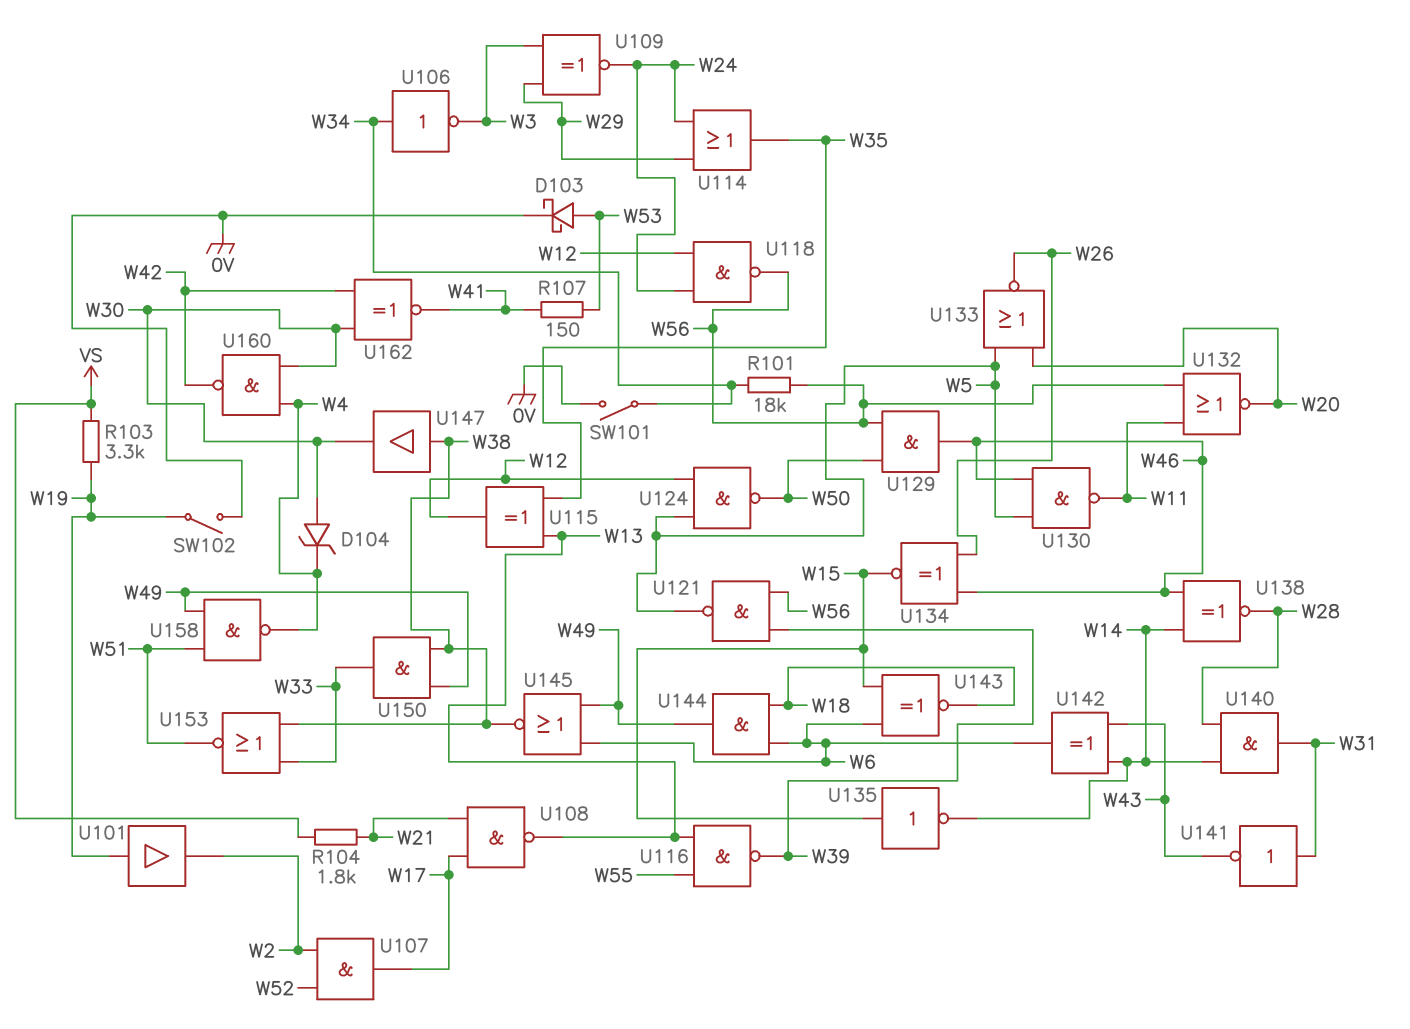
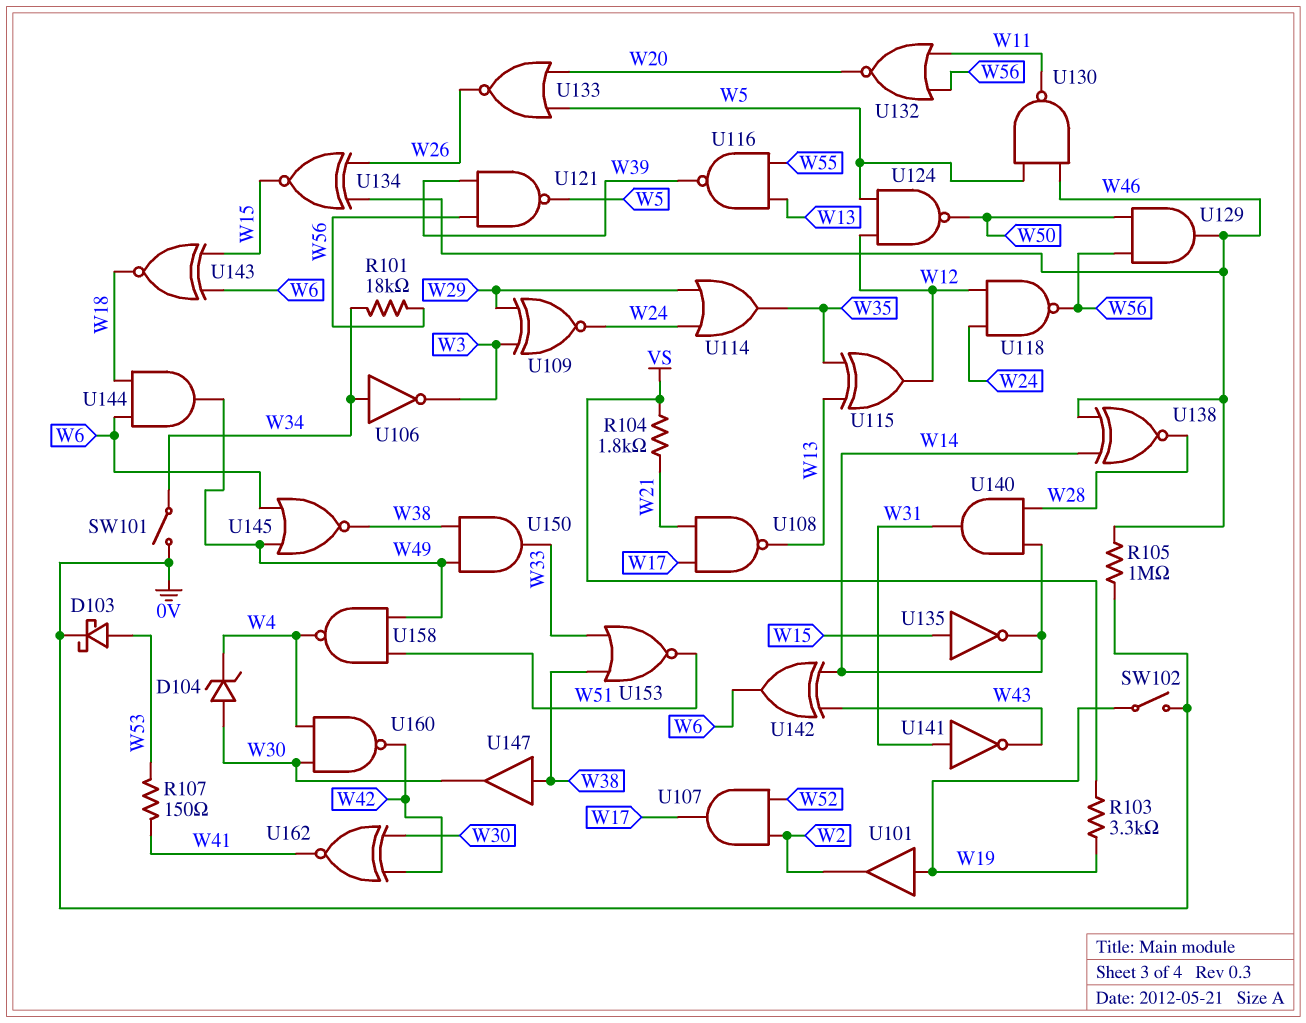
R105: none -> 1M (0V, W46)

